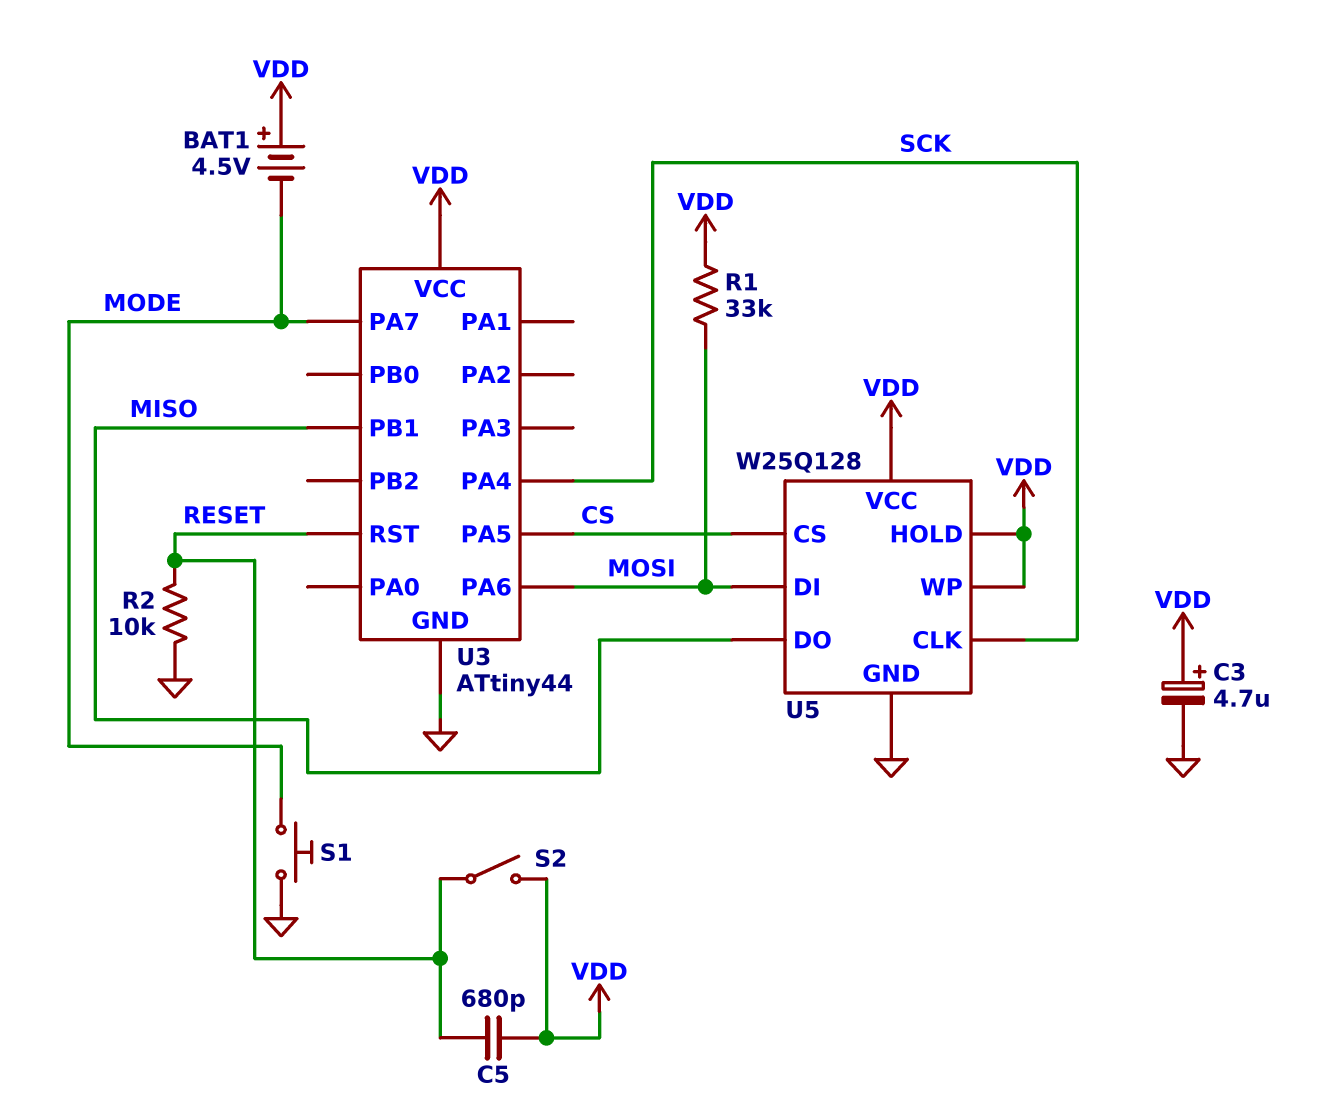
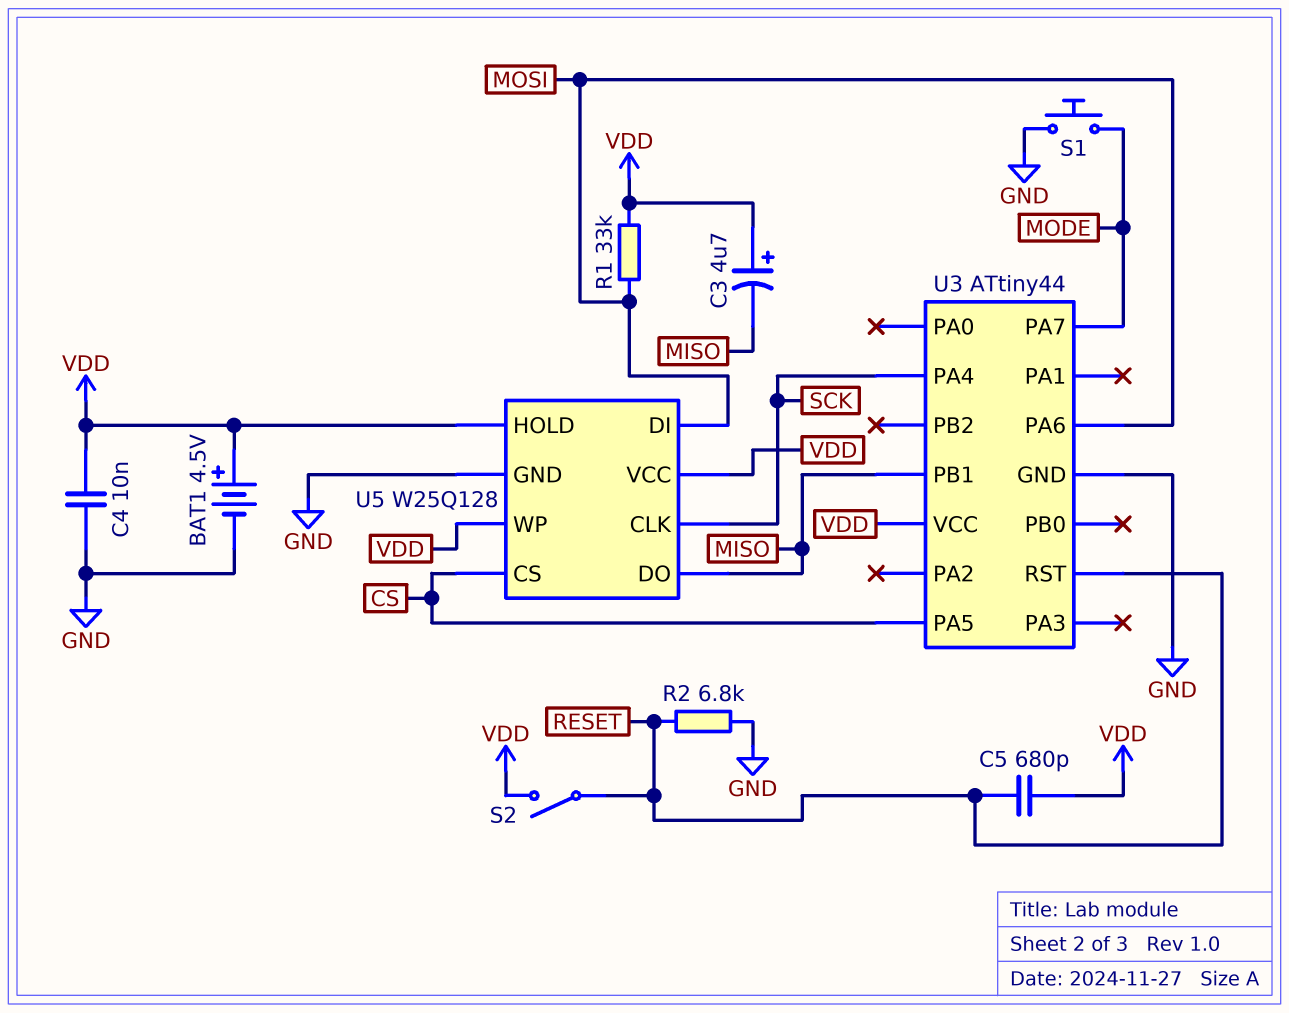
BAT1: 4.5V (plus VDD, minus MODE) -> 4.5V (plus VDD, minus GND)
C3: 4.7uF (plus VDD, minus GND) -> 4.7uF (plus VDD, minus MISO)
C4: none -> 10nF (GND, VDD)
R2: 10k (GND, RESET) -> 6.8k (GND, RESET)

